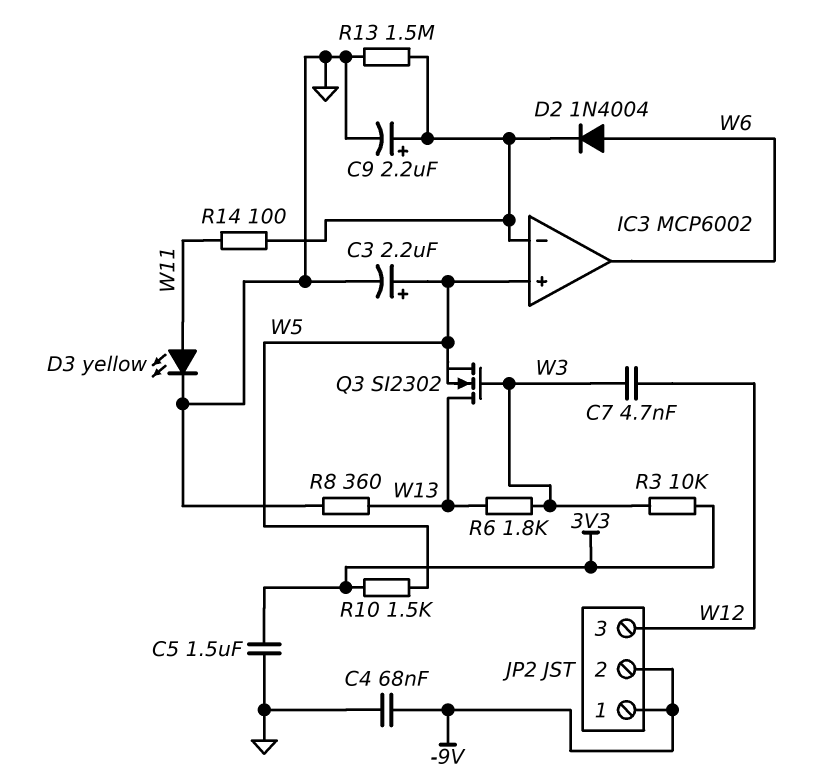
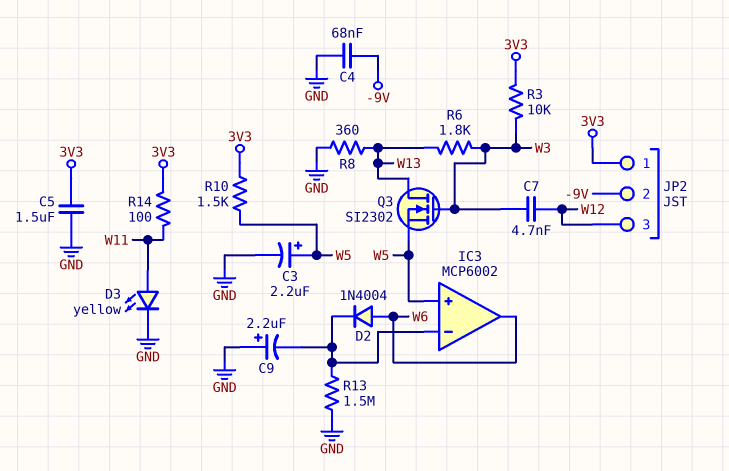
C9: 2.2uF (plus IC3/in-, minus GND) -> 2.2uF (plus GND, minus IC3/in-)
JP2 pin 1: -9V -> 3V3
R14: 100 (IC3/in-, W11) -> 100 (3V3, W11)

